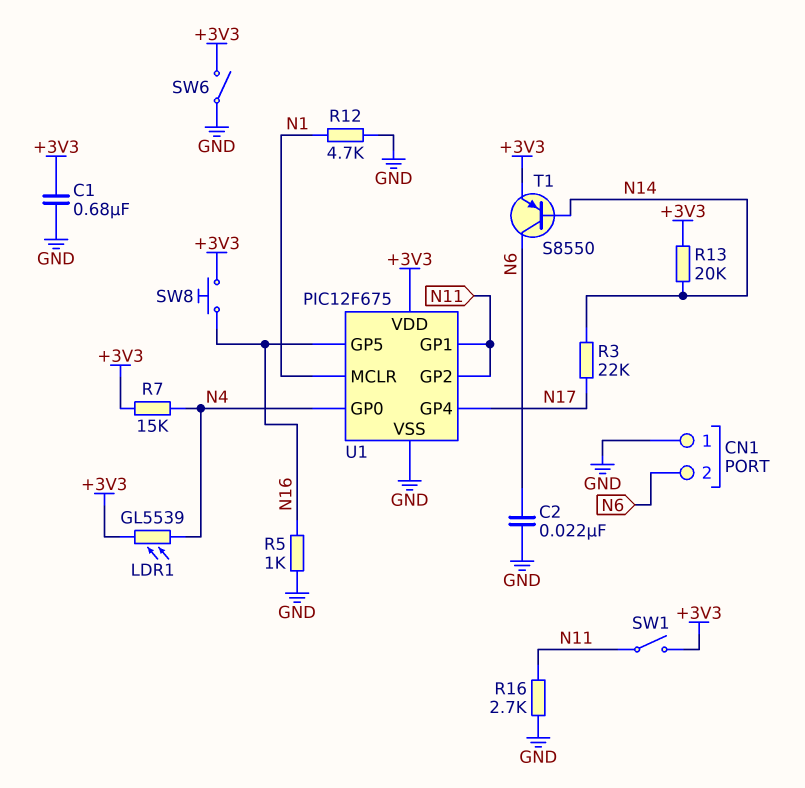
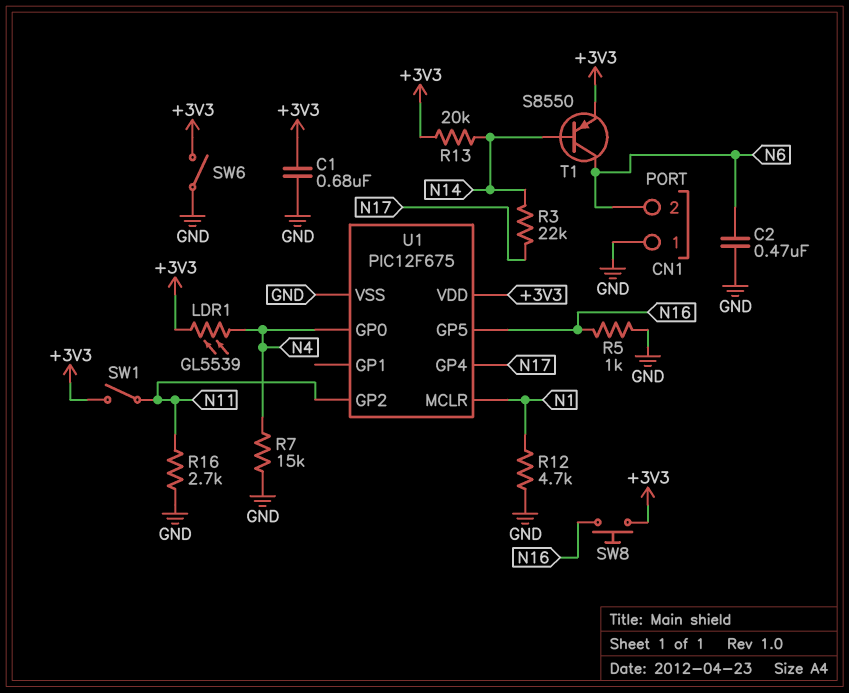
C2: 22nF (GND, N6) -> 470nF (GND, N6)
R7: 15k (+3V3, N4) -> 15k (GND, N4)
U1 pin GP1: N11 -> none

